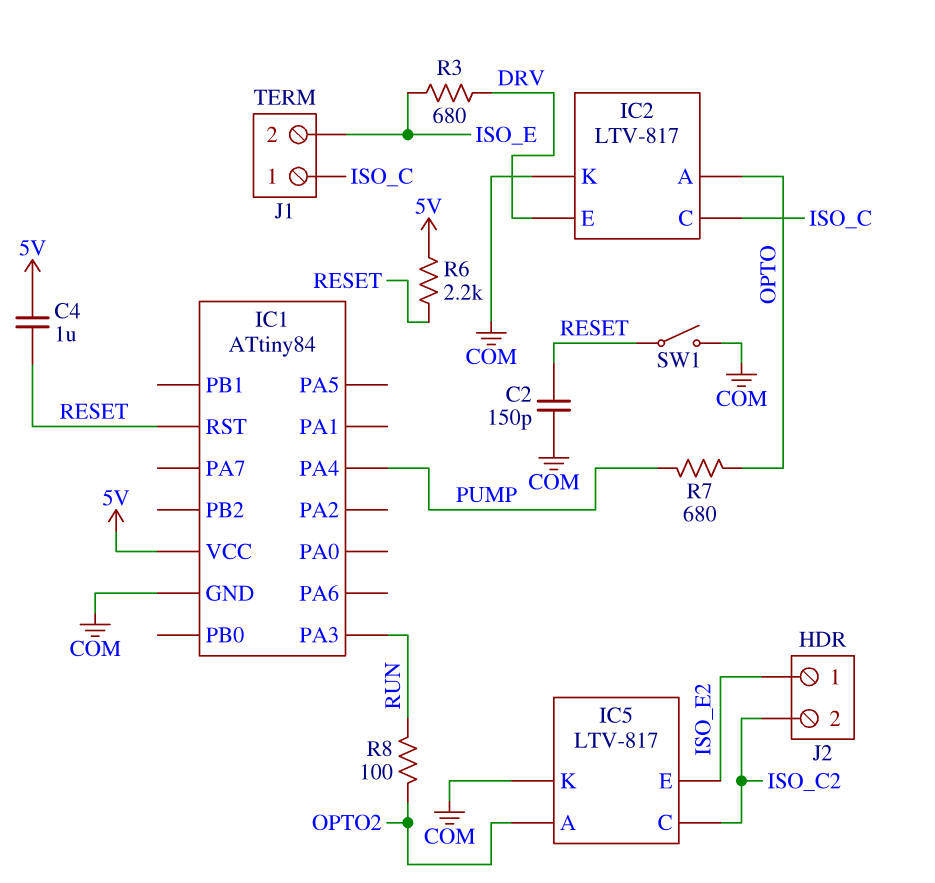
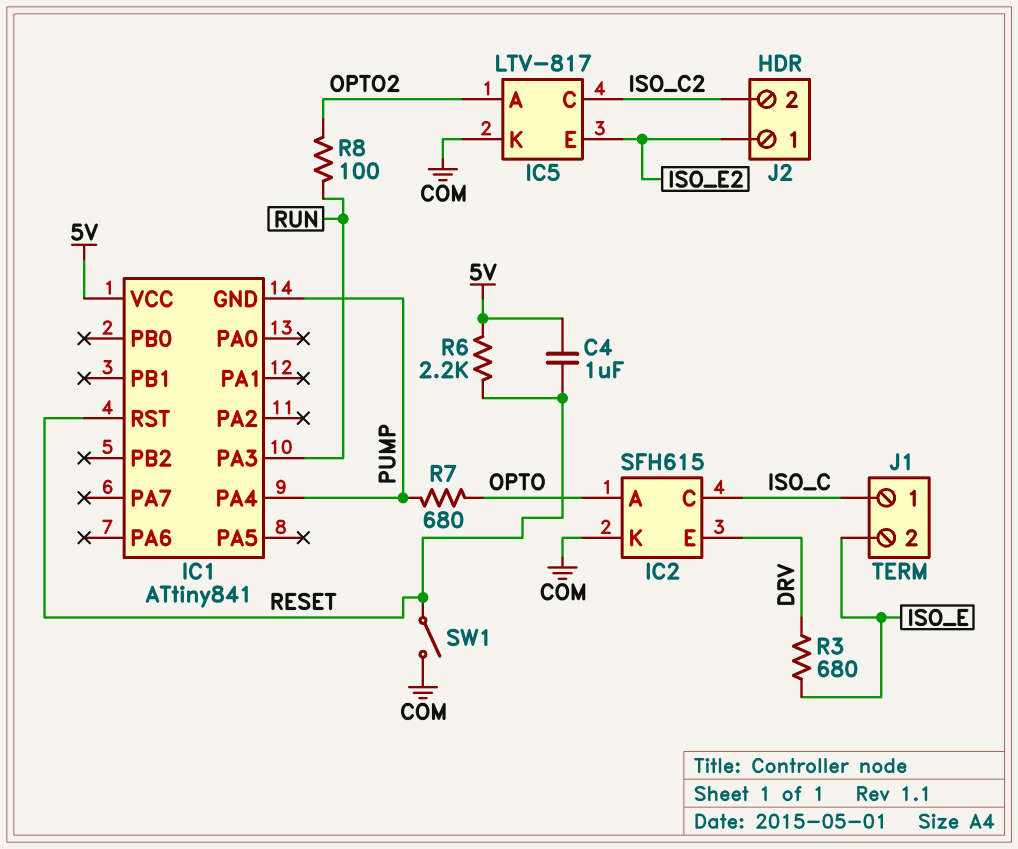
C2: 150pF (COM, RESET) -> none
IC1: ATtiny84 -> ATtiny841
IC1 pin GND: COM -> PUMP
IC2: LTV-817 -> SFH615

